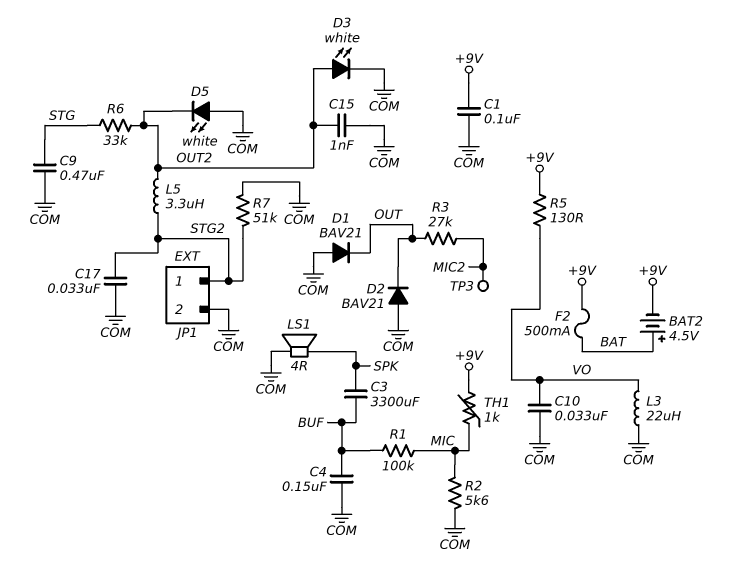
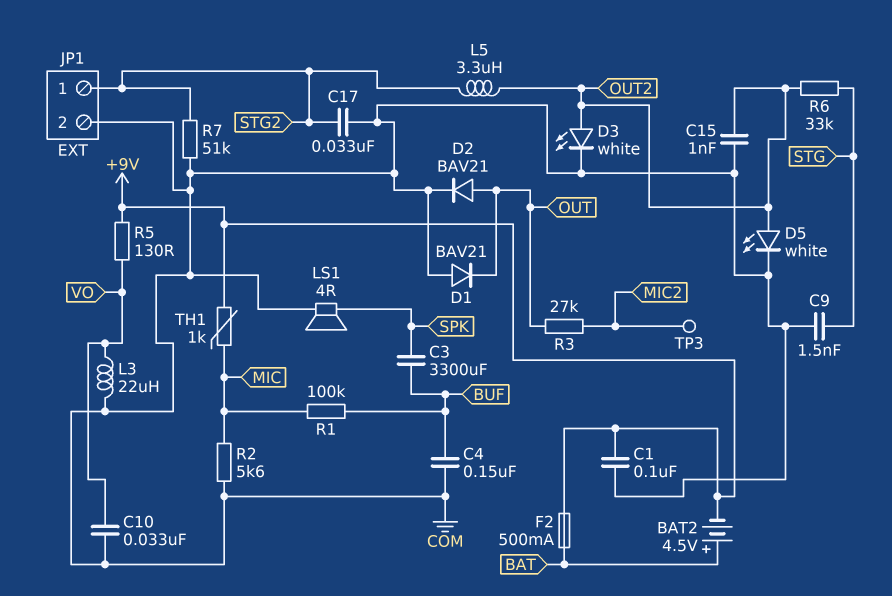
C9: 470nF (COM, STG) -> 1.5nF (COM, STG)
D2: diode BAV21 (A COM, K OUT) -> diode BAV21 (A OUT, K COM)
D5: LED white (A COM, K OUT2) -> LED white (A OUT2, K COM)

